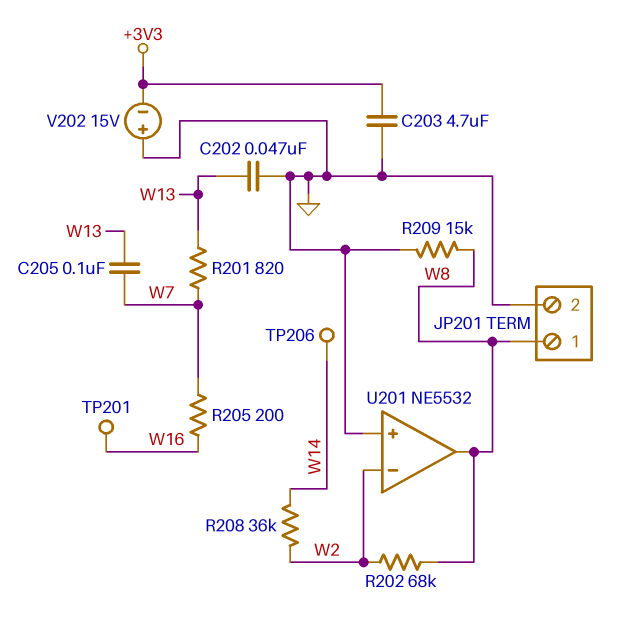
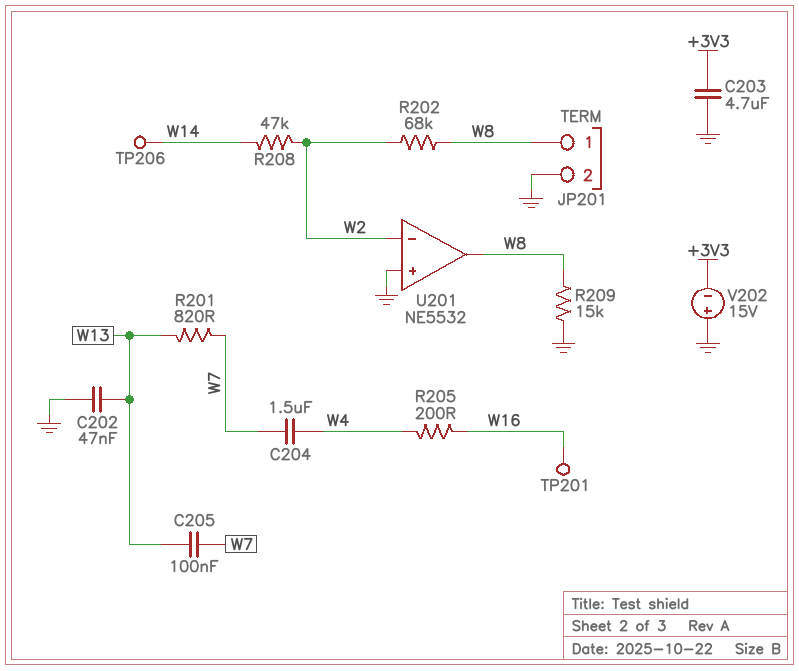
C204: none -> 1.5uF (W4, W7)
R205: 200 (W7, W16) -> 200 (W4, W16)
R208: 36k (W2, W14) -> 47k (W2, W14)

